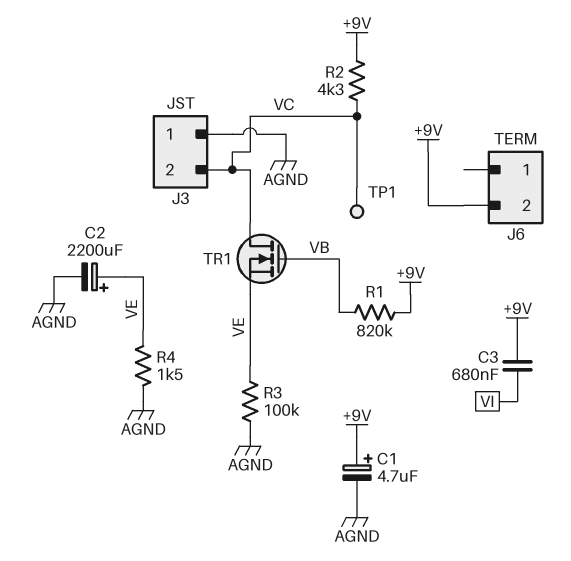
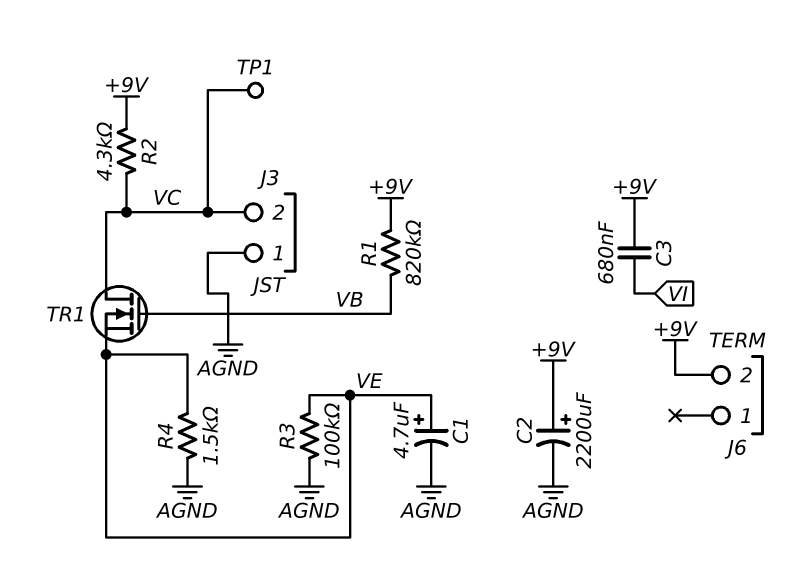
C1: 4.7uF (plus +9V, minus AGND) -> 4.7uF (plus VE, minus AGND)
C2: 2200uF (plus VE, minus AGND) -> 2200uF (plus +9V, minus AGND)

